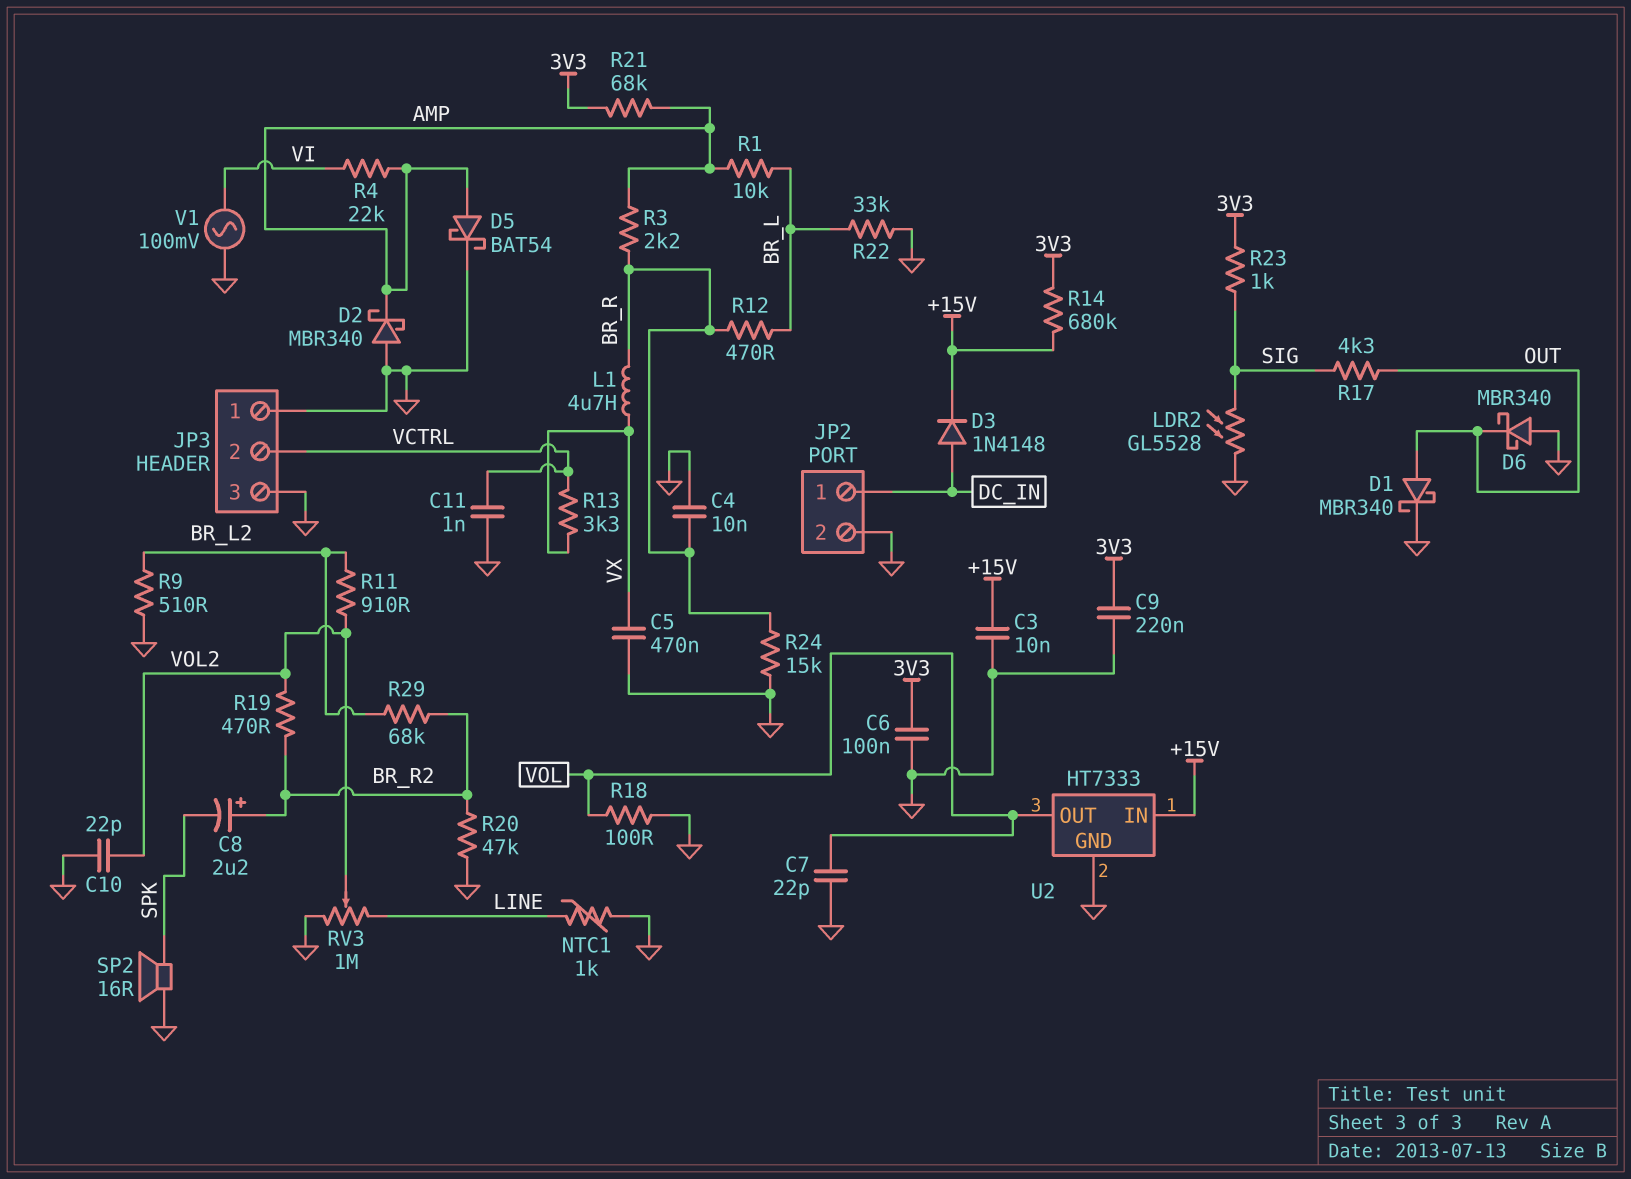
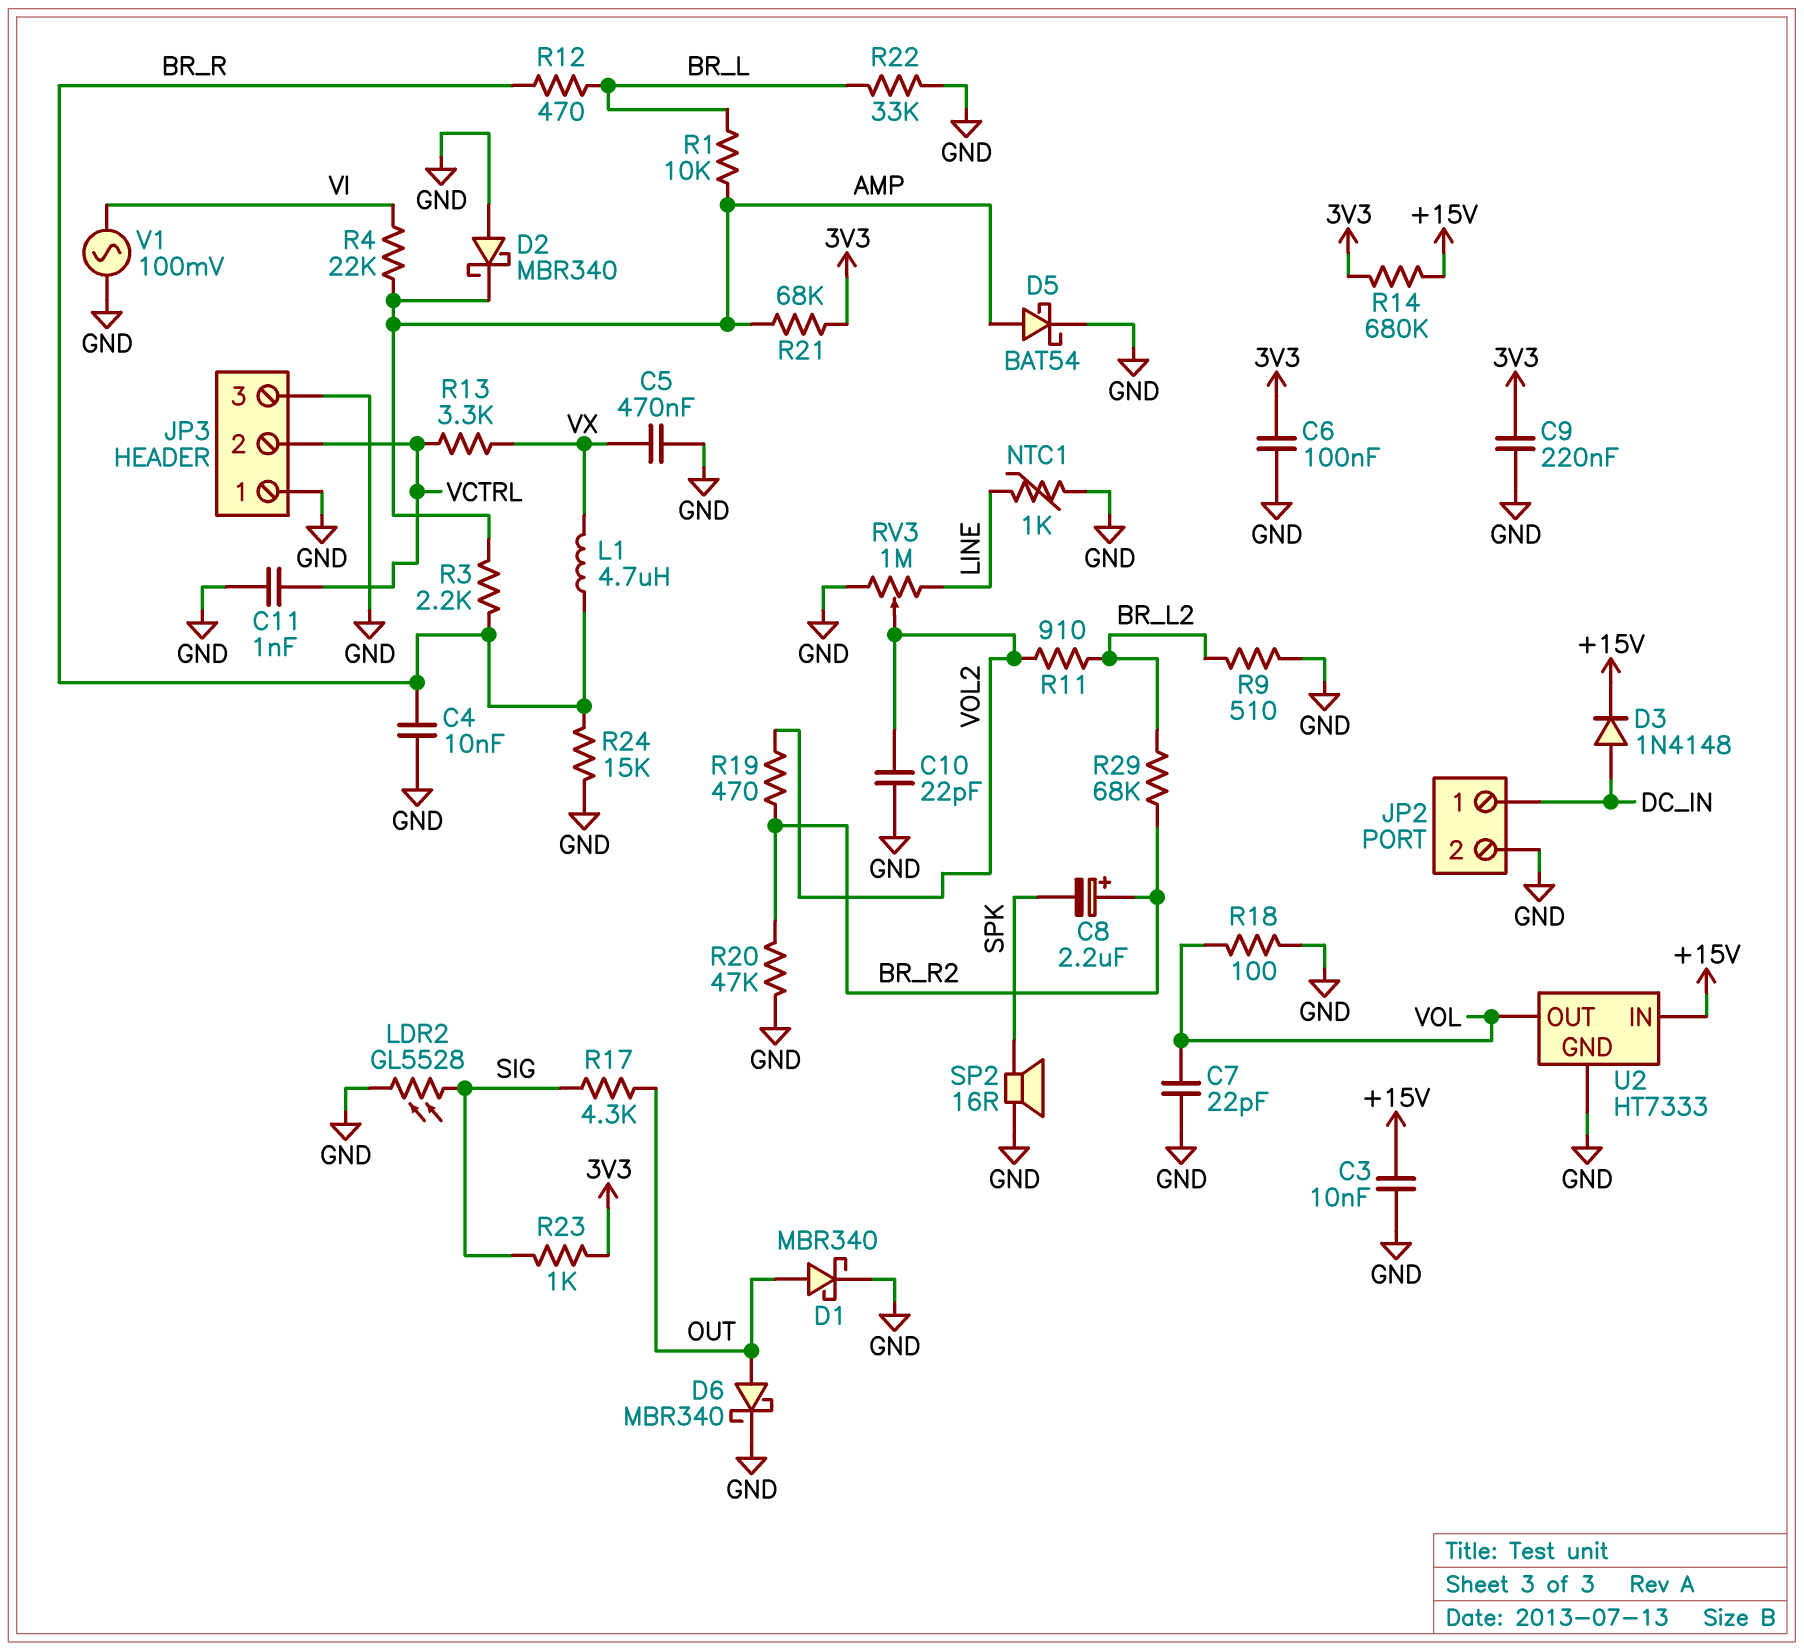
D6: schottky MBR340 (A GND, K OUT) -> schottky MBR340 (A OUT, K GND)

